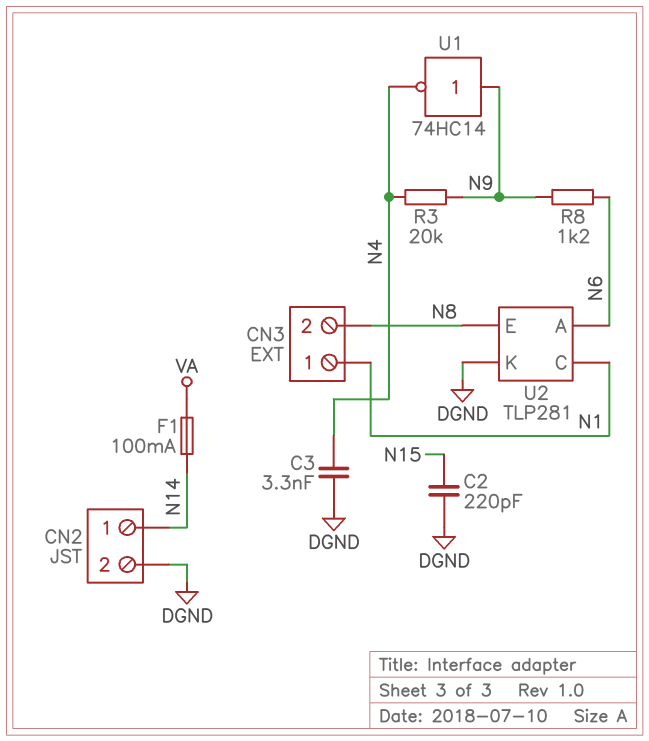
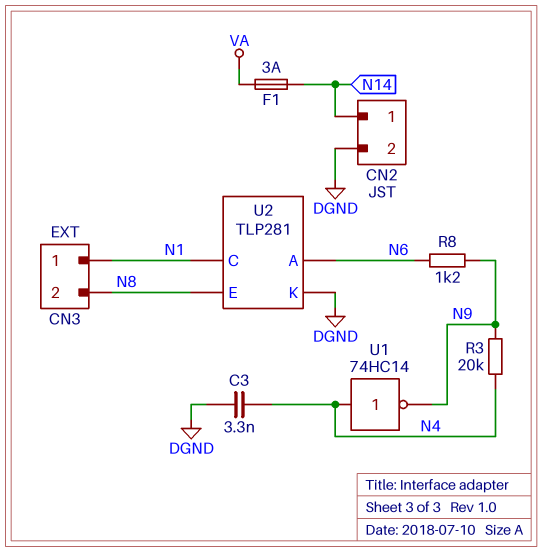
C2: 220pF (DGND, N15) -> none
F1: 100mA (N14, VA) -> 3A (N14, VA)
U1: NOT 74HC14 (in N9, out N4) -> NOT 74HC14 (in N4, out N9)

